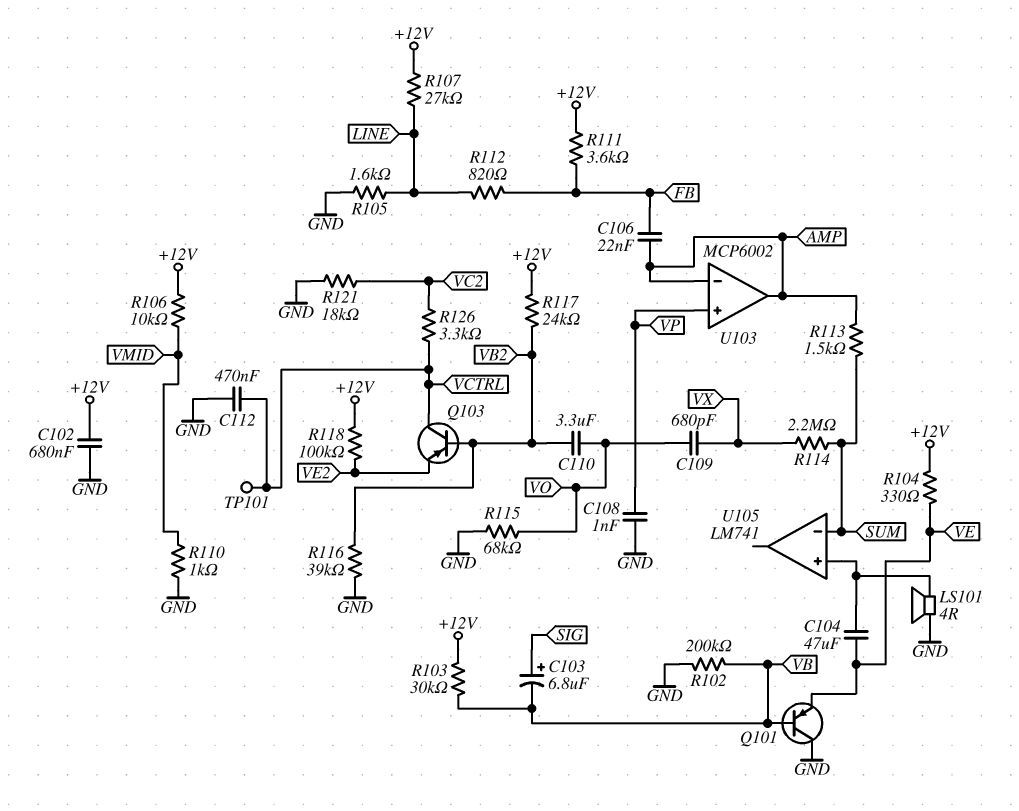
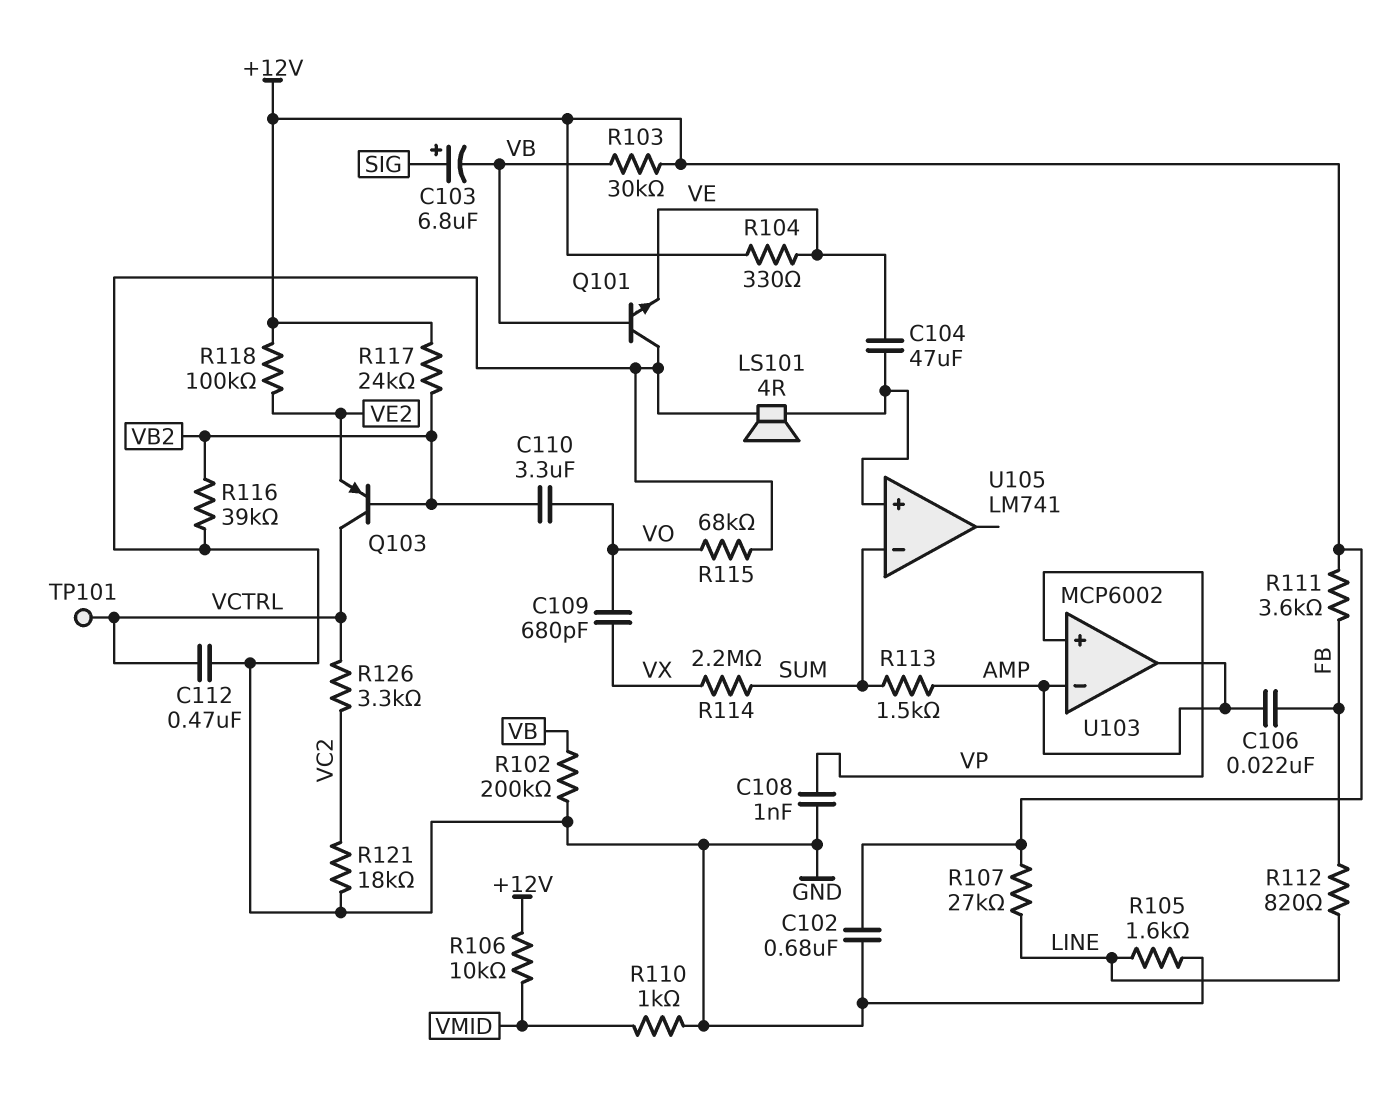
Q101: PNP (B VB, C GND, E VE) -> NPN (B VB, C GND, E VE)

